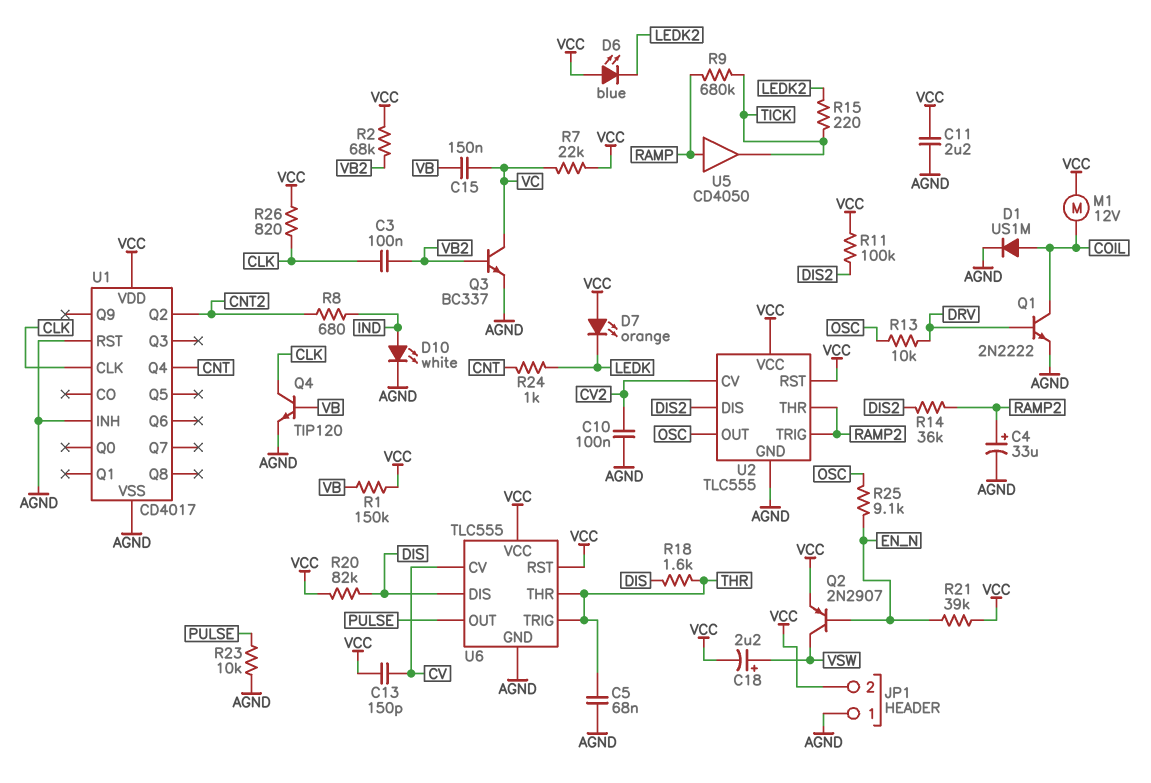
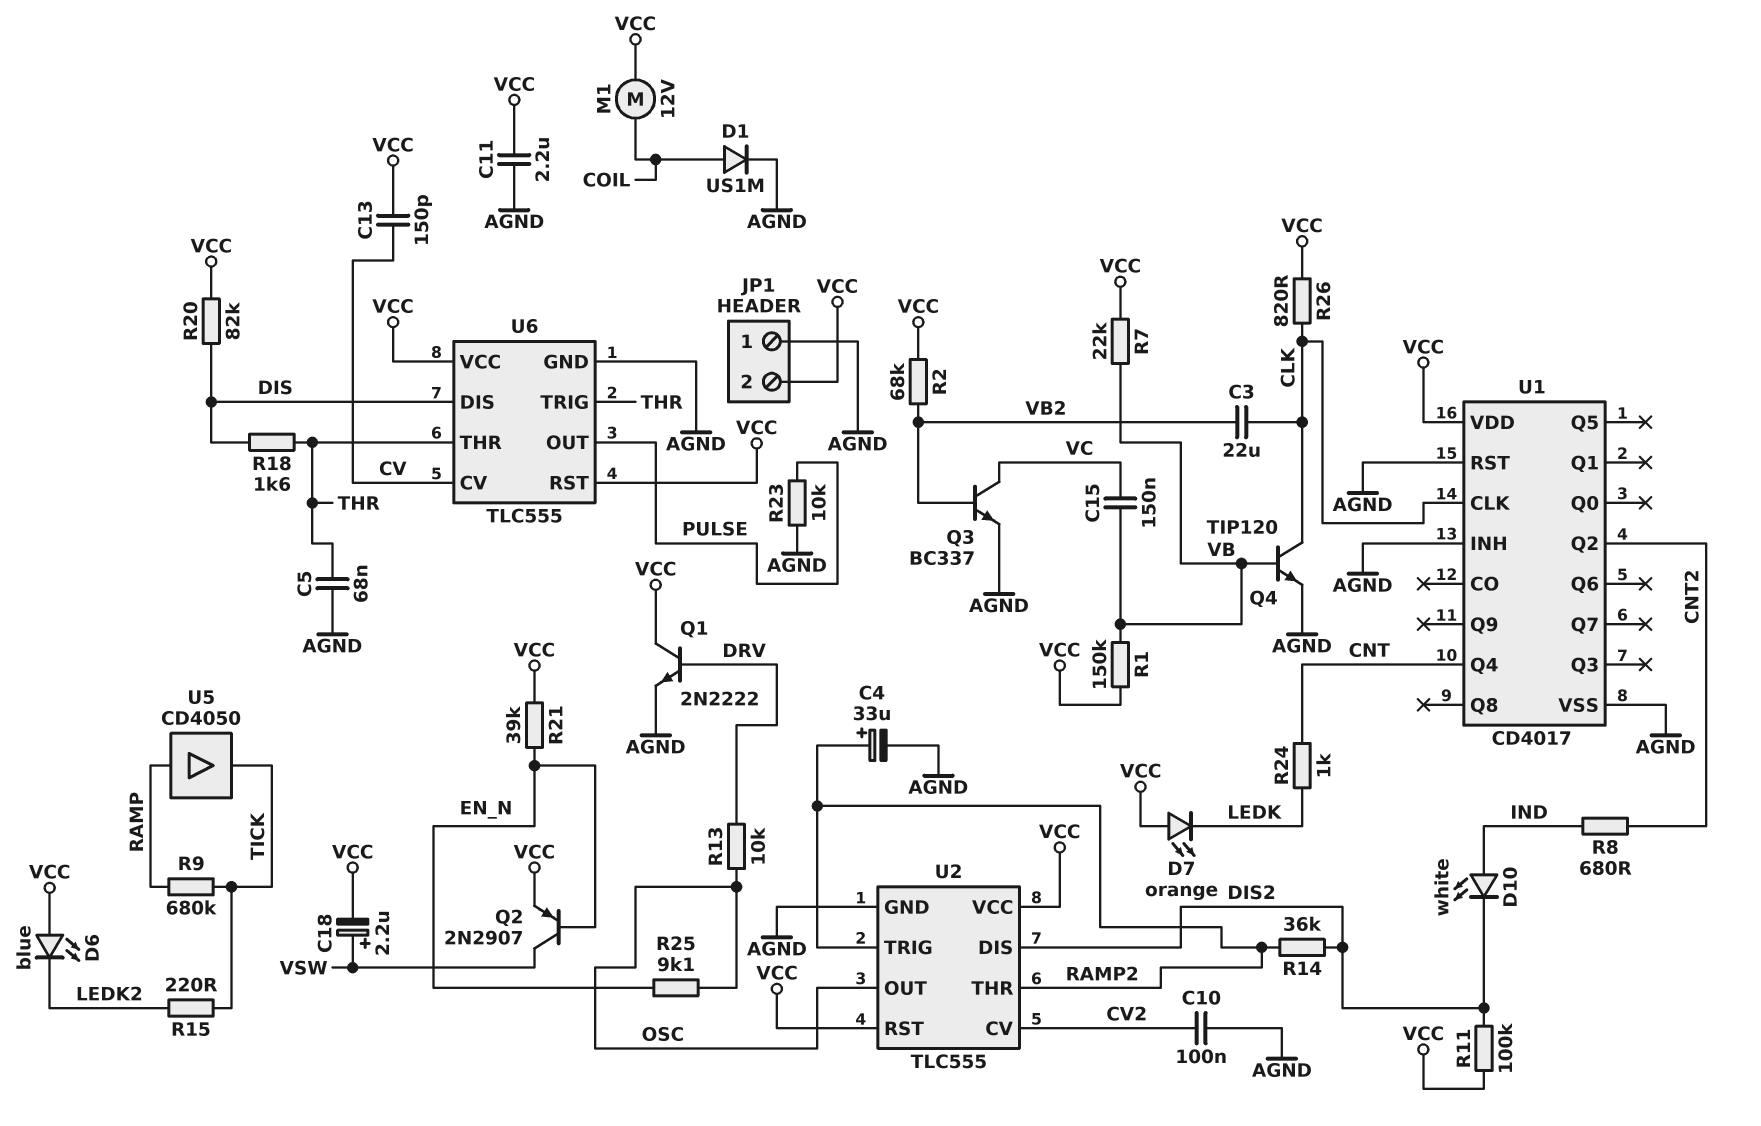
C3: 100nF (CLK, VB2) -> 22uF (CLK, VB2)
D10: LED white (A IND, K AGND) -> LED white (A IND, K DIS2)
Q1: NPN 2N2222 (B DRV, C COIL, E AGND) -> NPN 2N2222 (B DRV, C VCC, E AGND)
R7: 22k (VC, VCC) -> 22k (VB, VCC)

